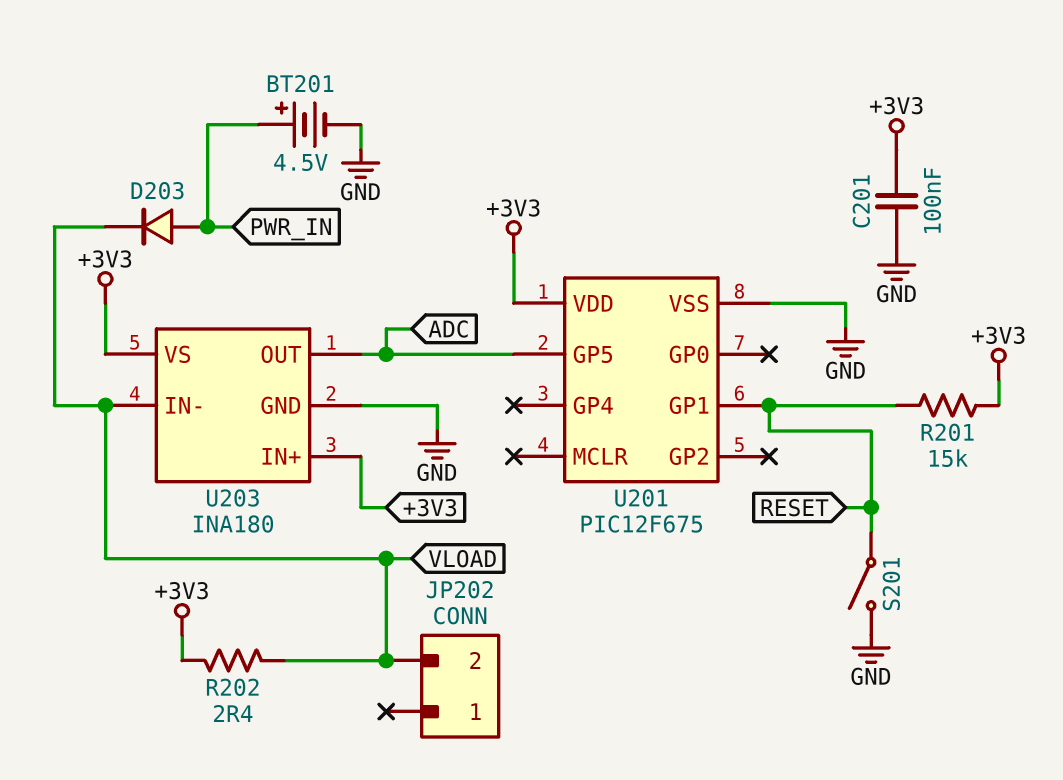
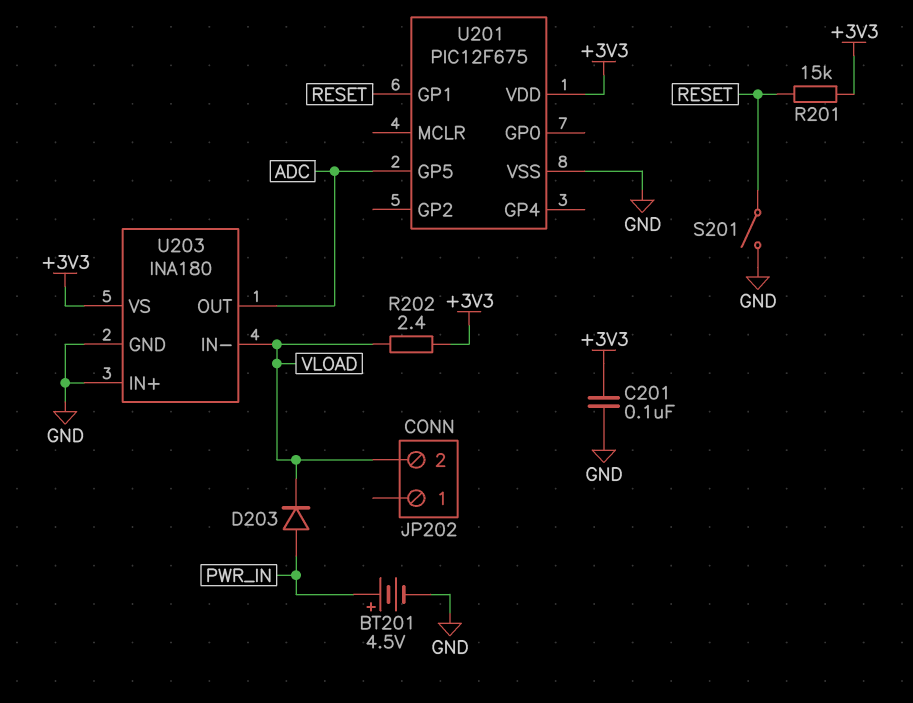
U203 pin IN+: +3V3 -> GND

